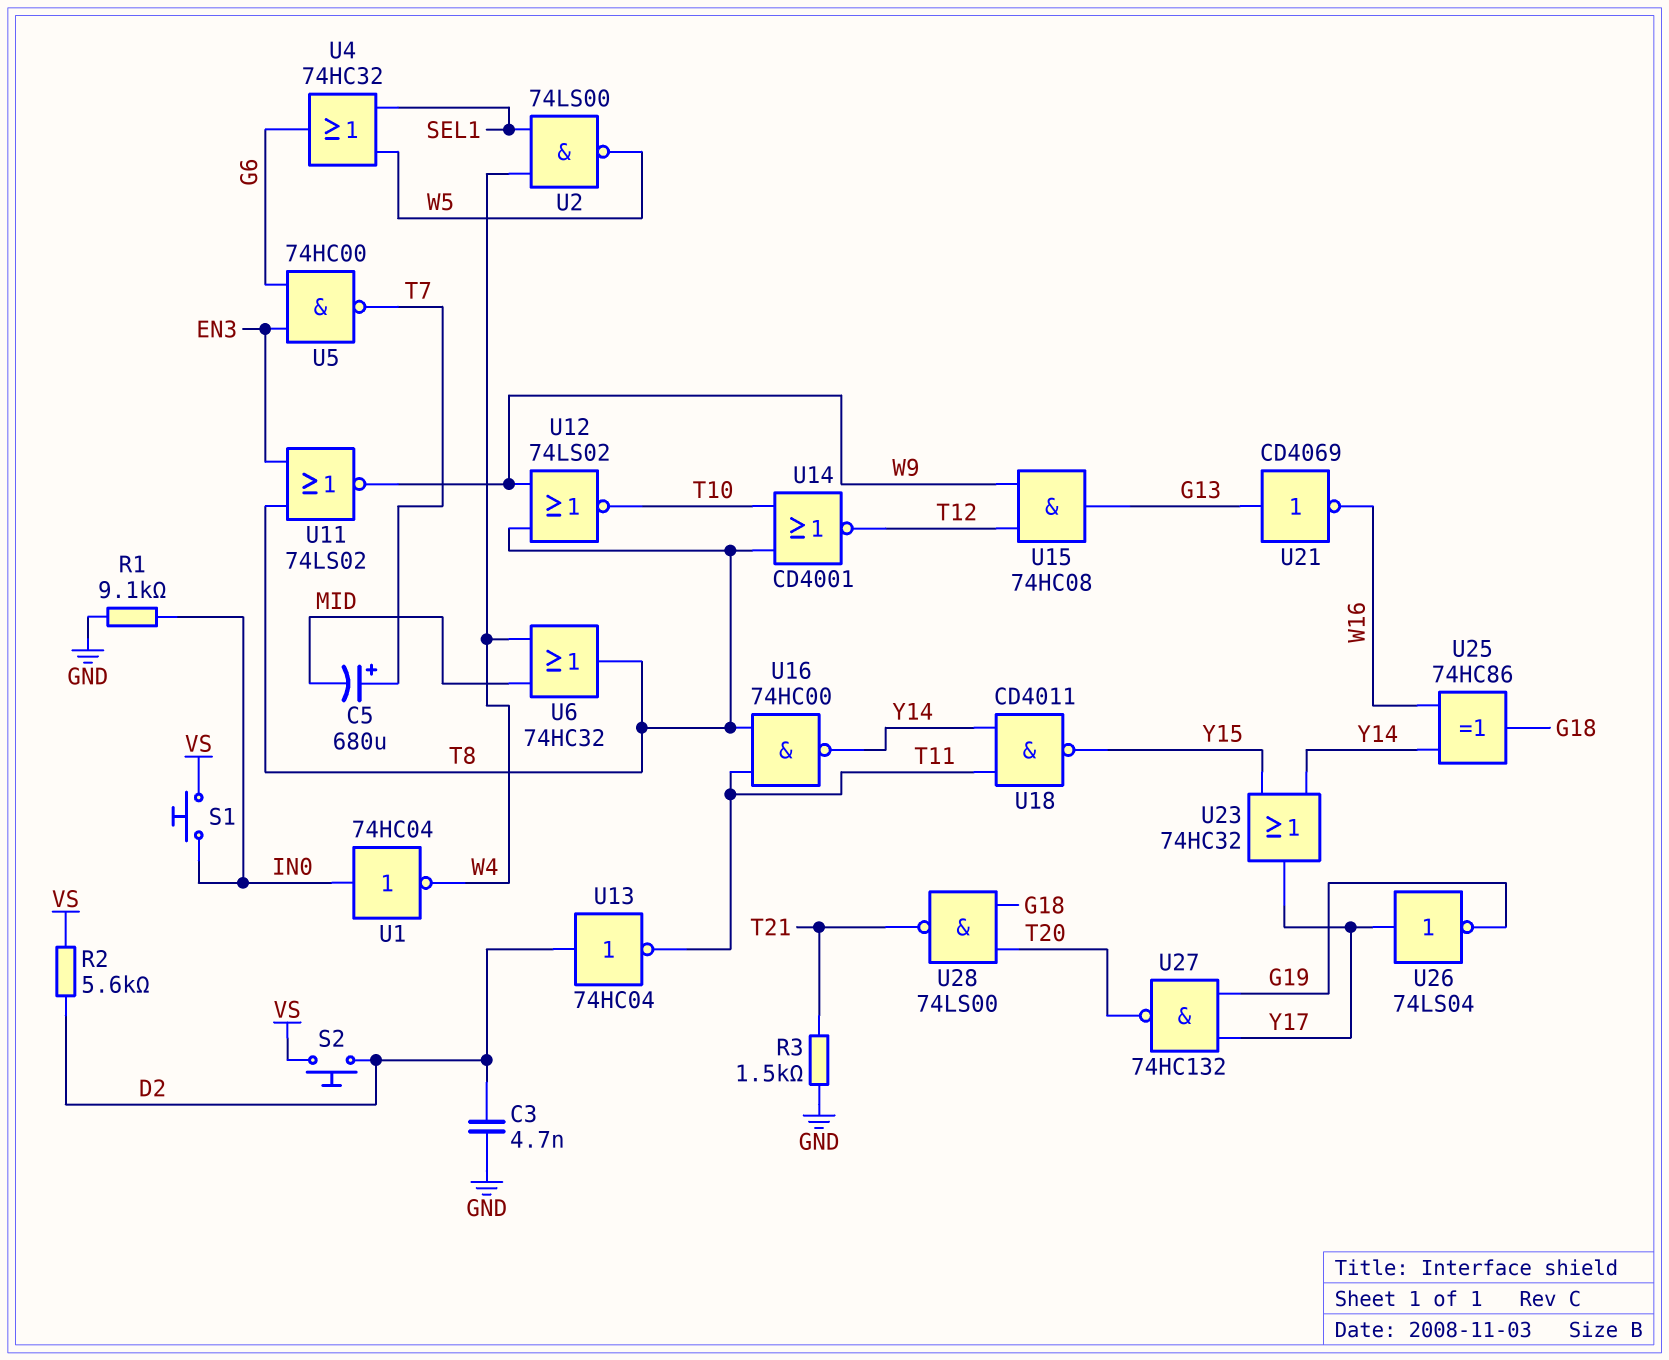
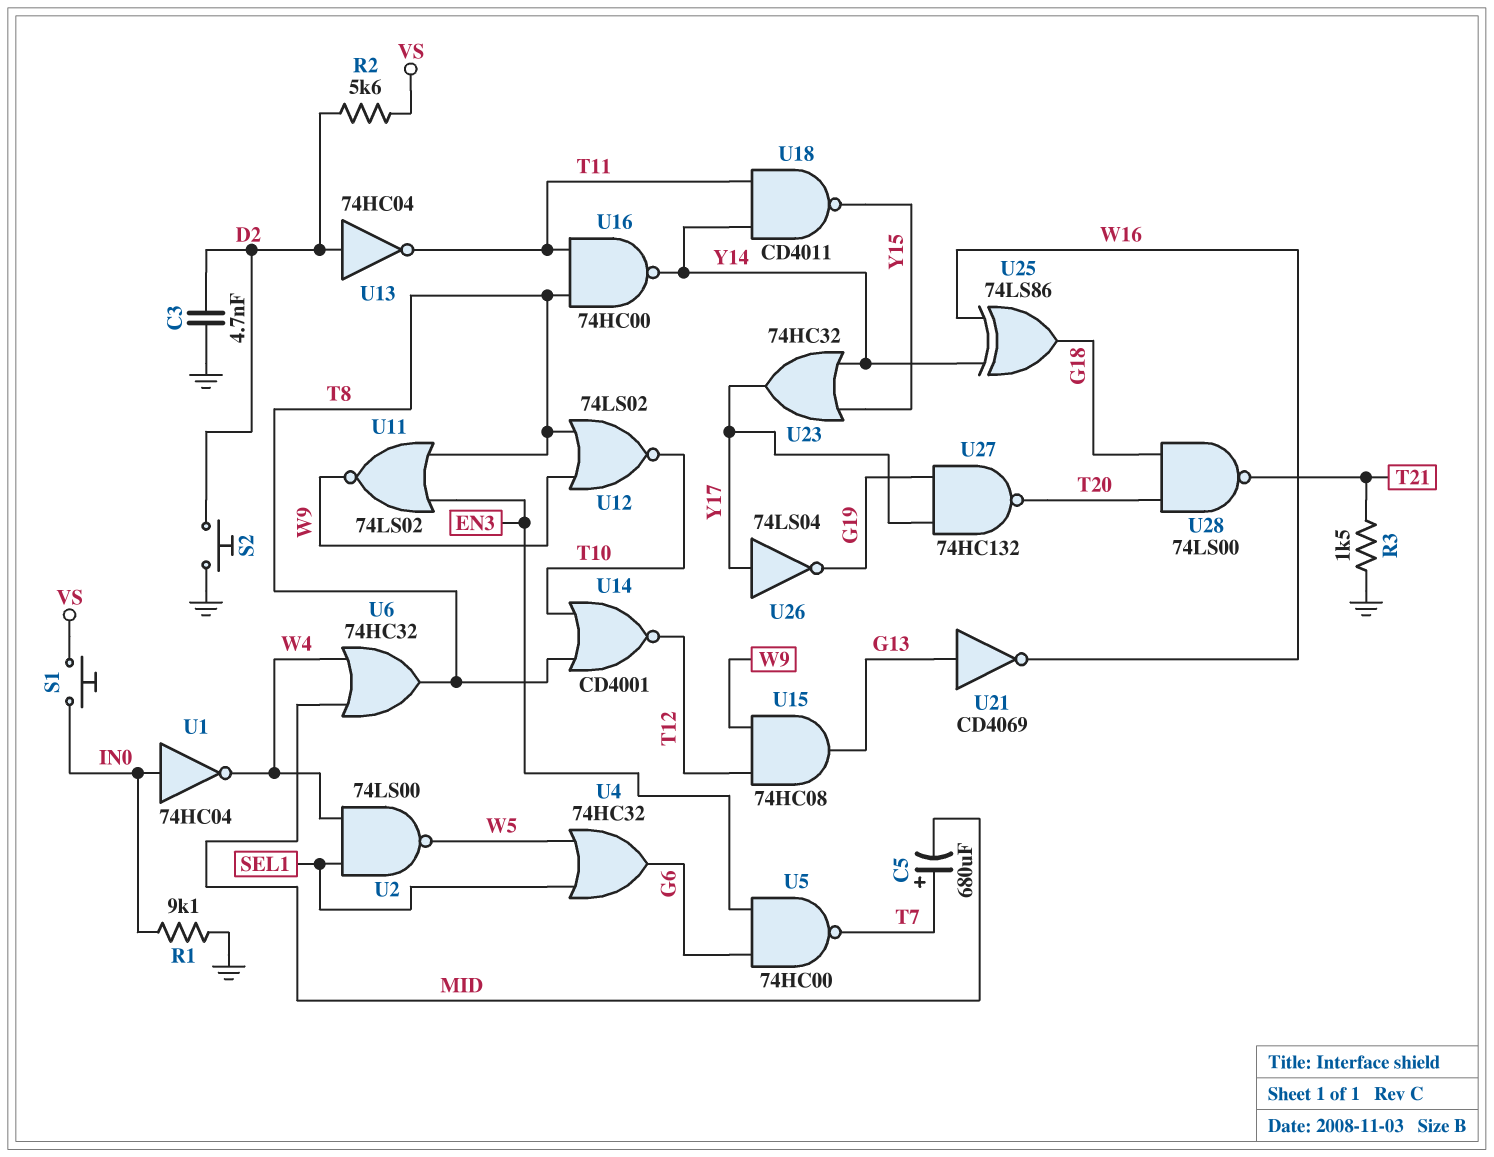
S2: button (D2, VS) -> button (D2, GND)
U25: XOR 74HC86 (in W16, in Y14, out G18) -> XOR 74LS86 (in W16, in Y14, out G18)

